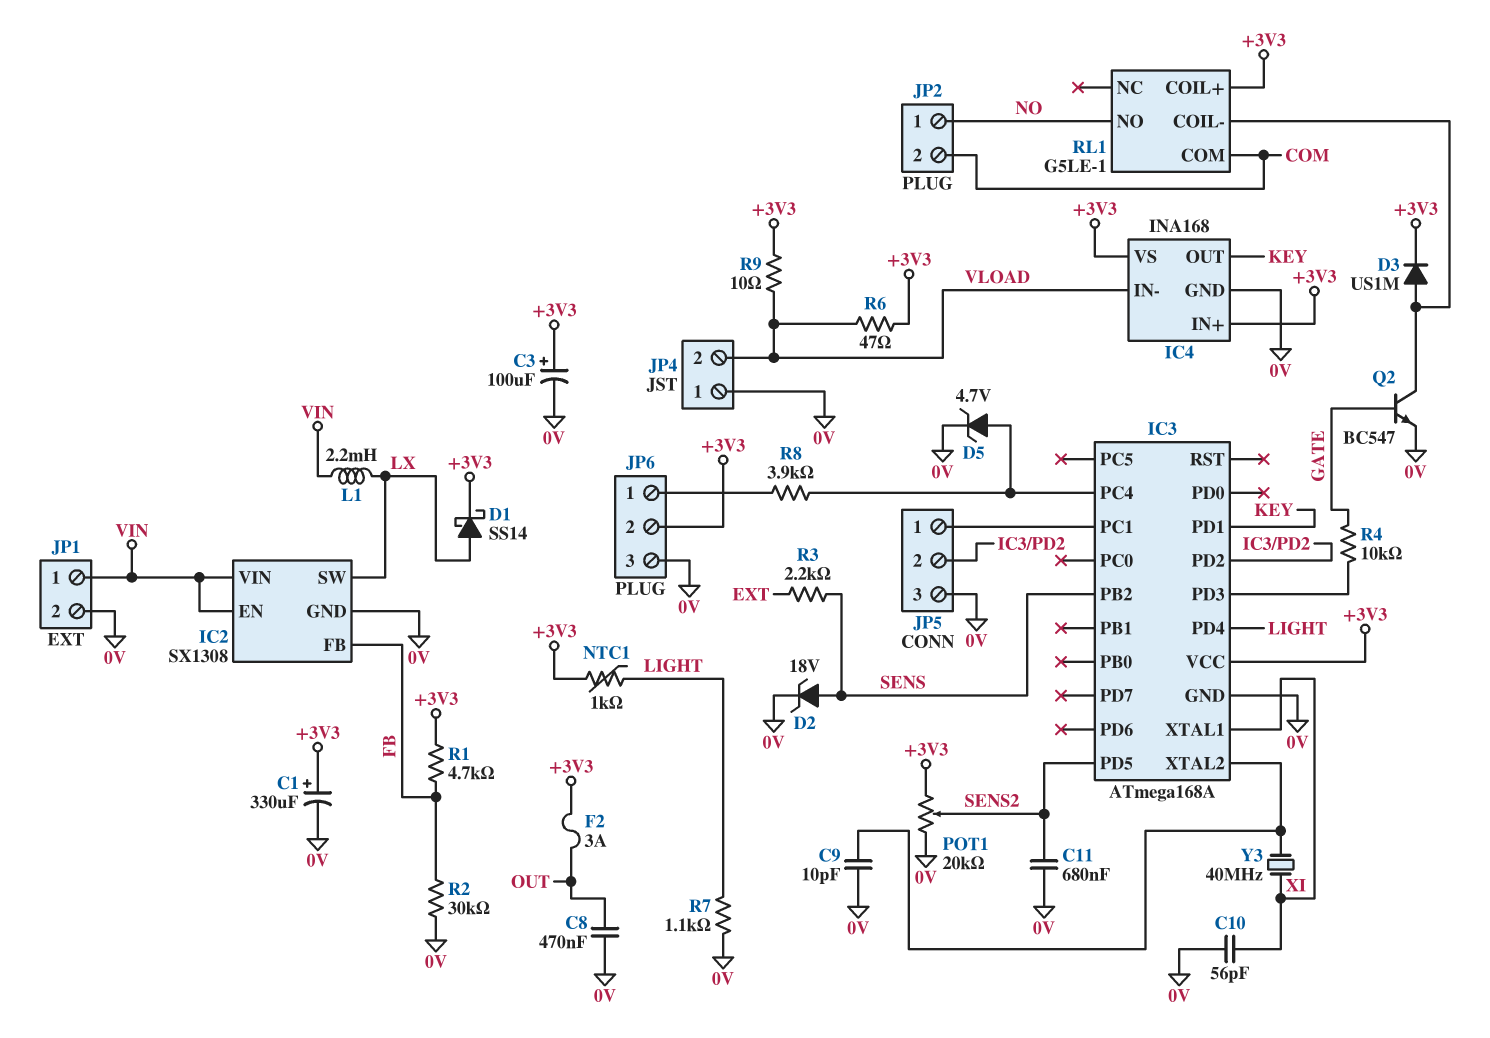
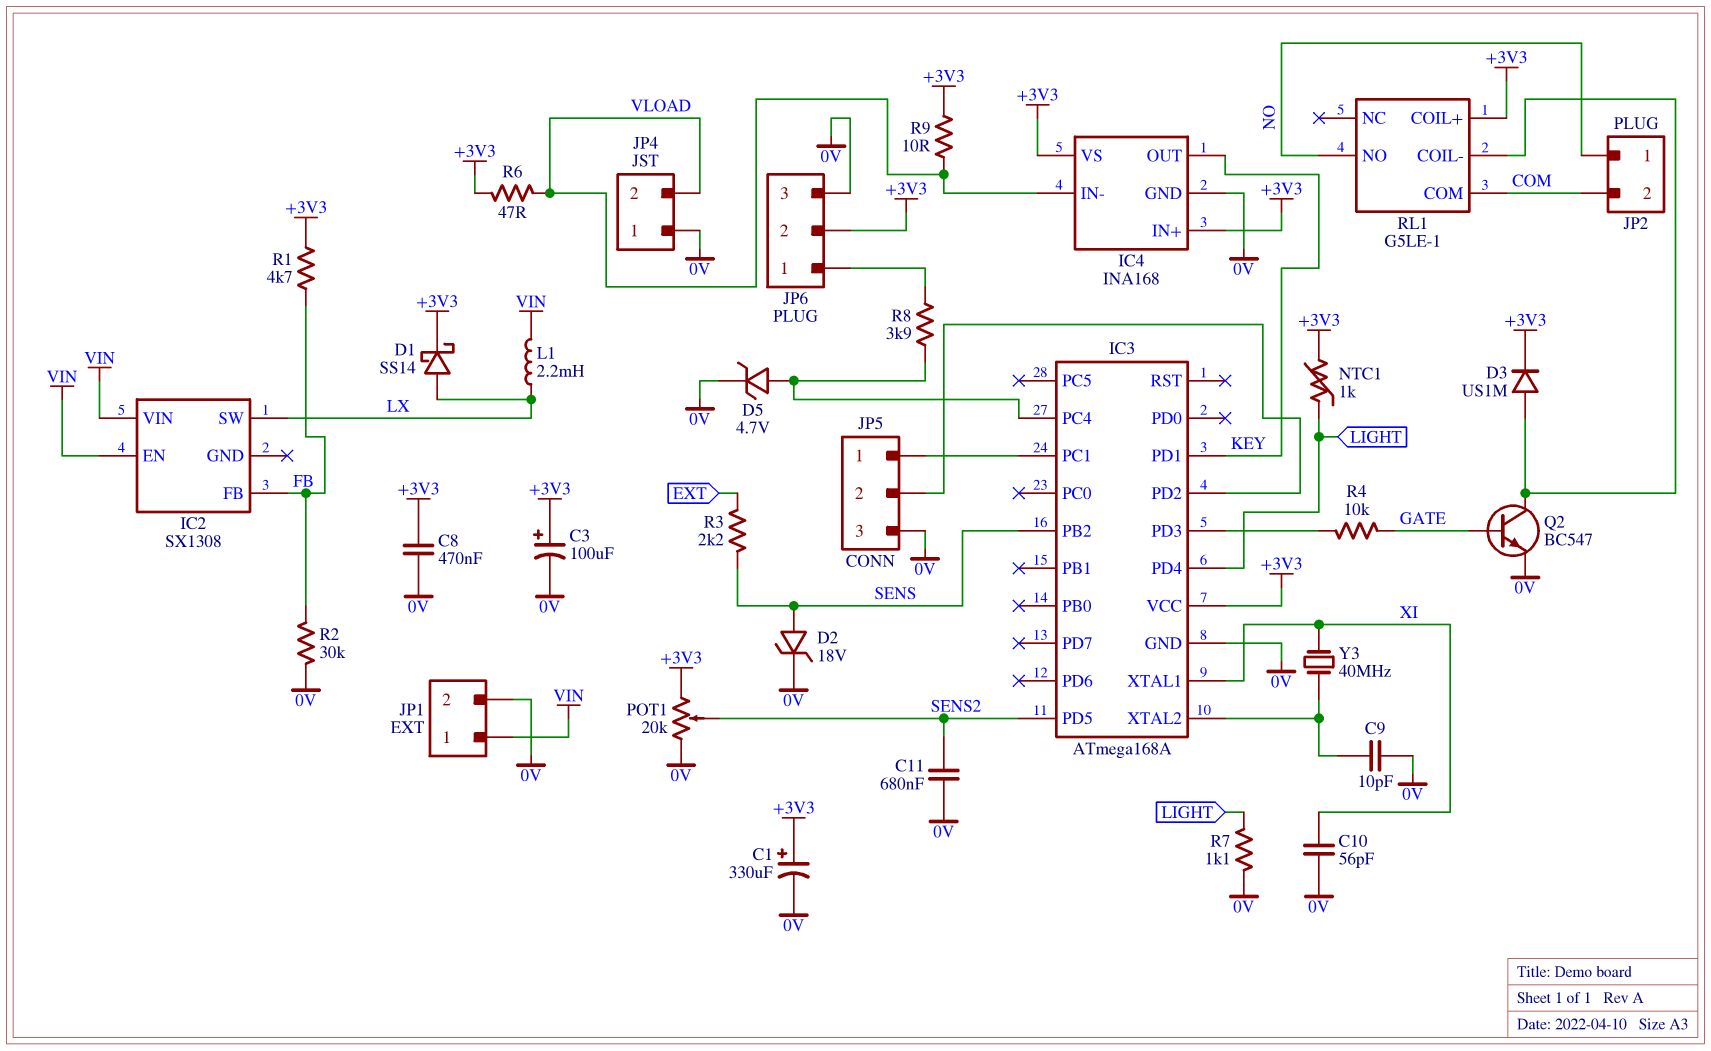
C8: 470nF (0V, OUT) -> 470nF (+3V3, 0V)
F2: 3A (+3V3, OUT) -> none
IC2 pin GND: 0V -> none

